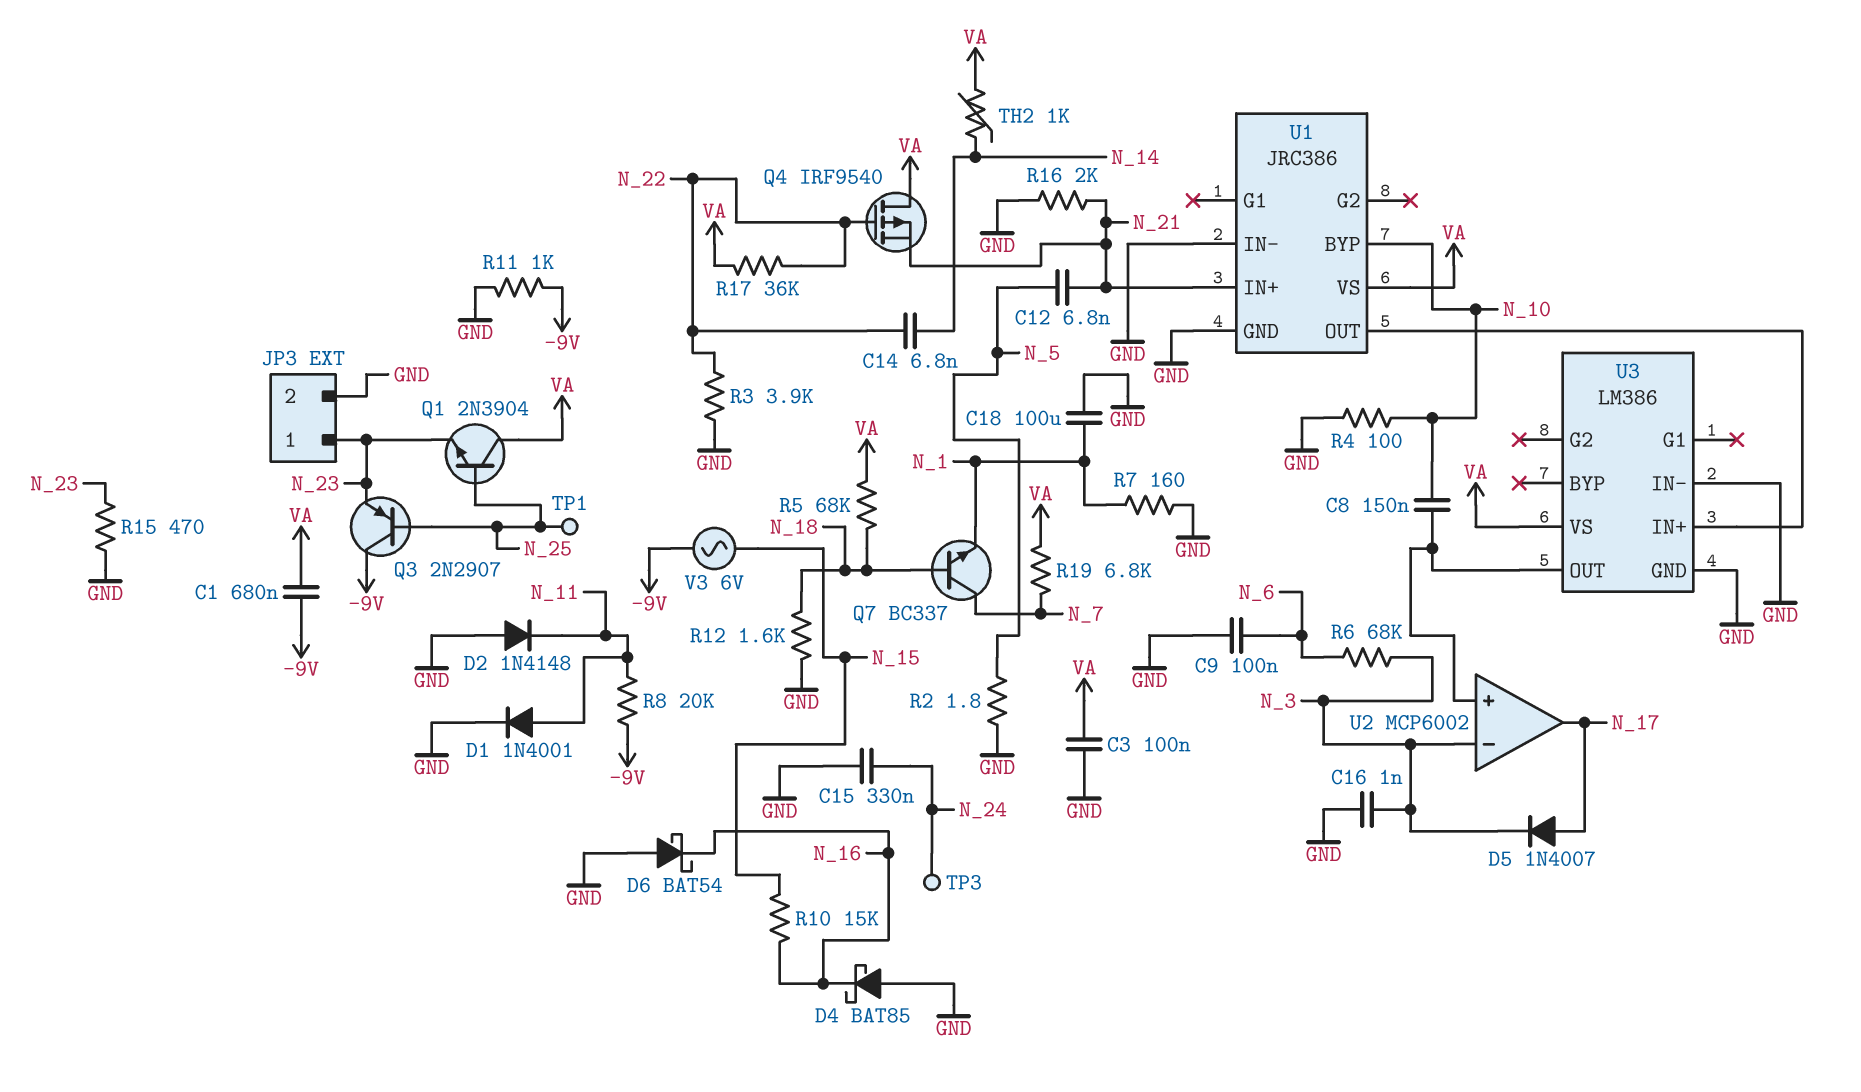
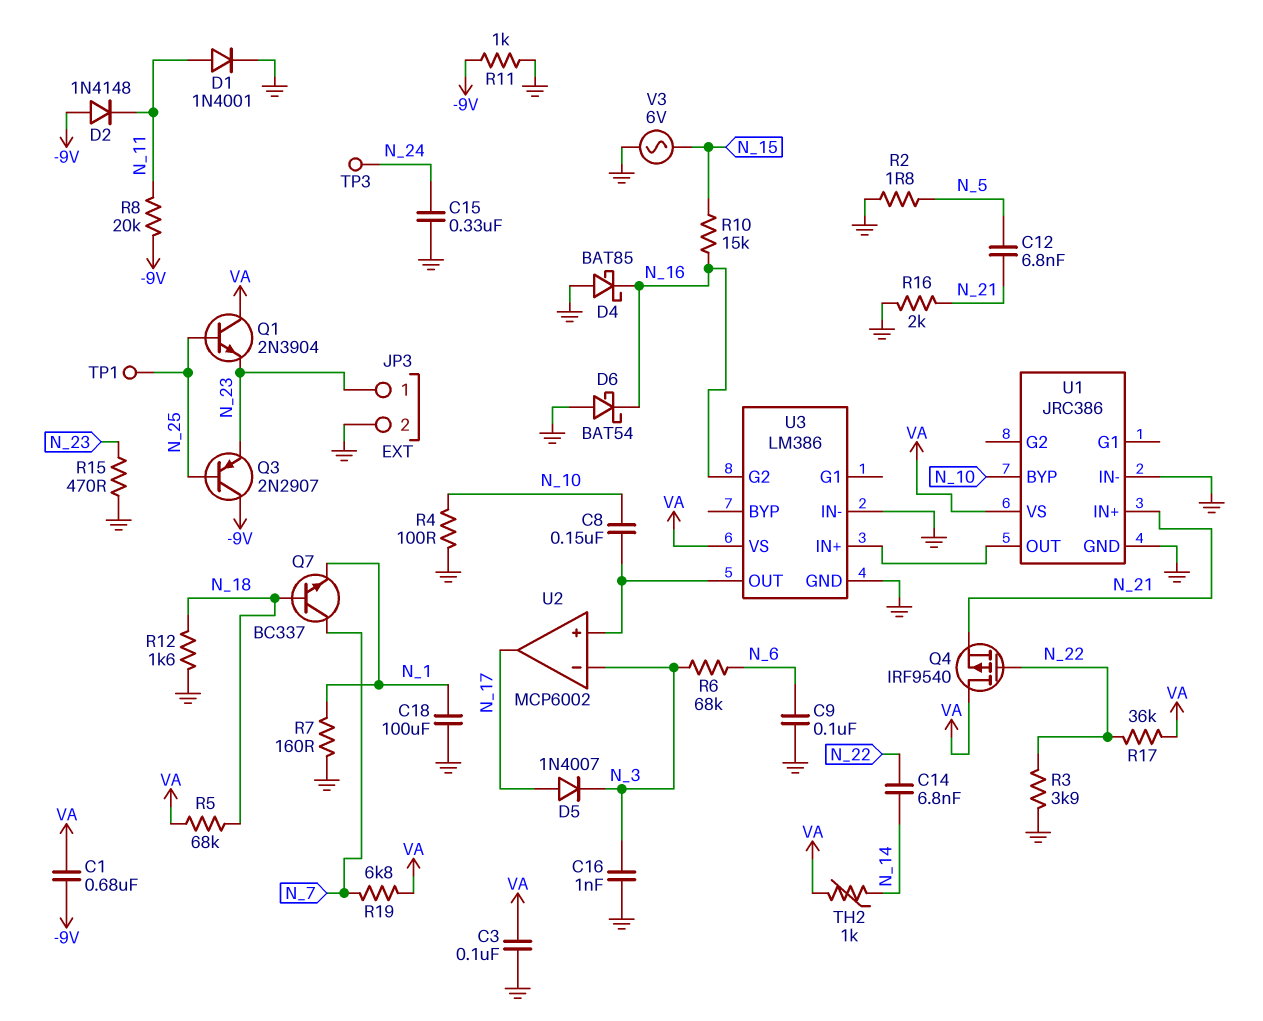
D2: diode 1N4148 (A GND, K N_11) -> diode 1N4148 (A -9V, K N_11)
U3 pin G2: none -> N_16
V3: AC 6V (-9V, N_15) -> AC 6V (GND, N_15)

